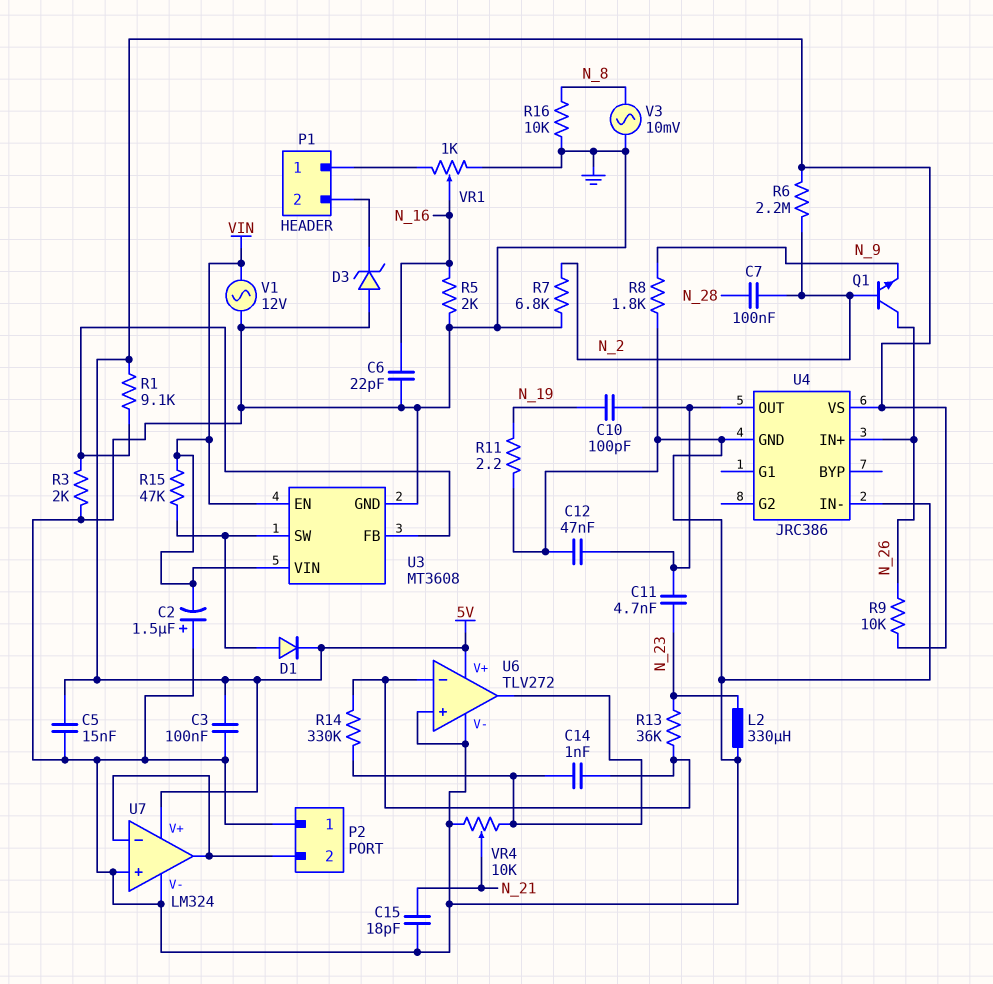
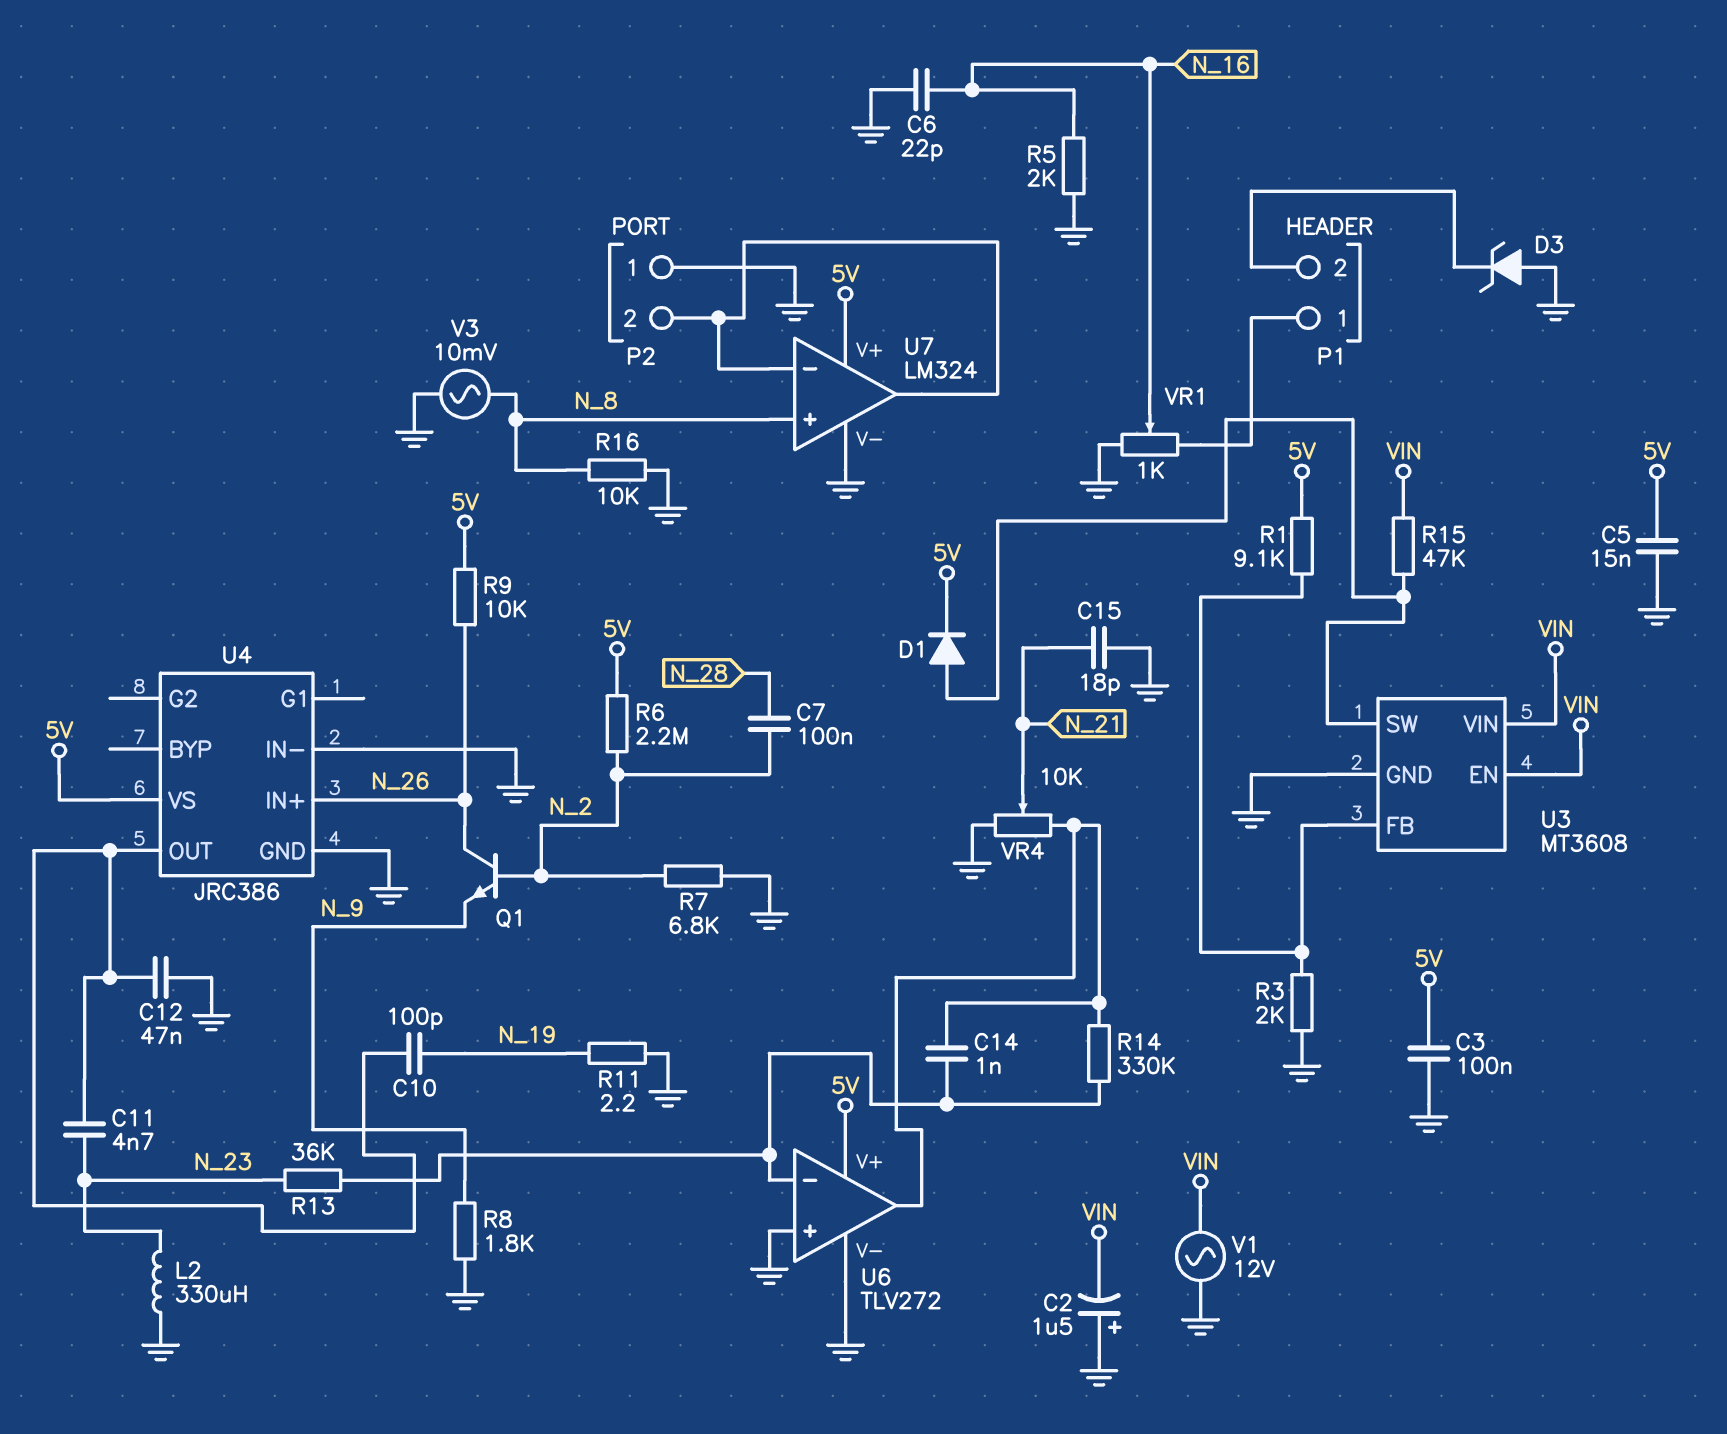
U7 pin in+: GND -> N_8

